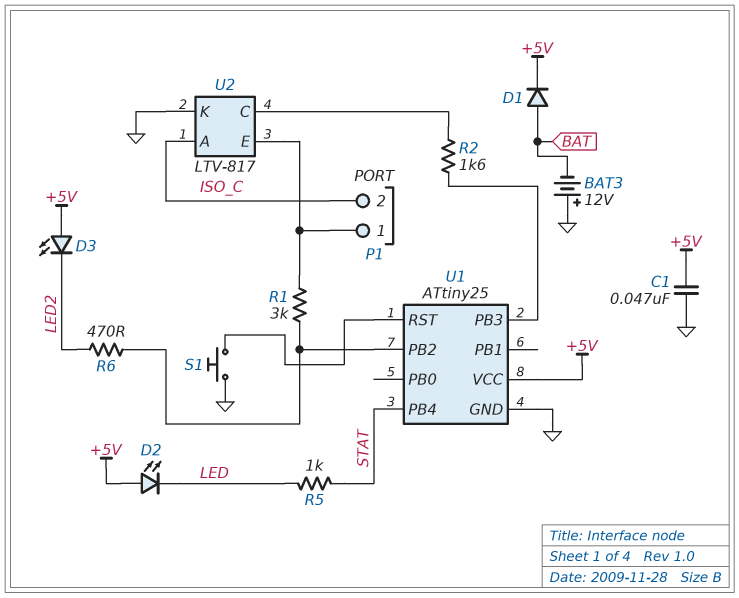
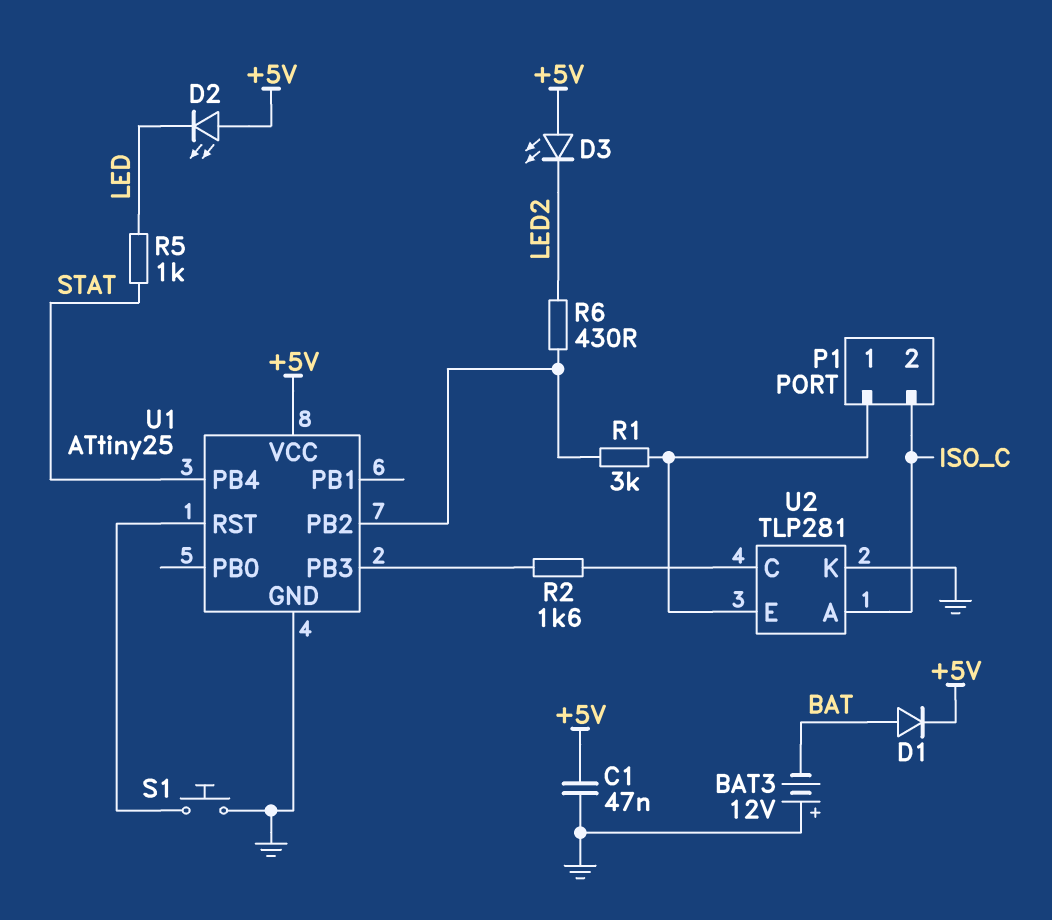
R6: 470 (LED2, U1/PB2) -> 430 (LED2, U1/PB2)
U2: LTV-817 -> TLP281

